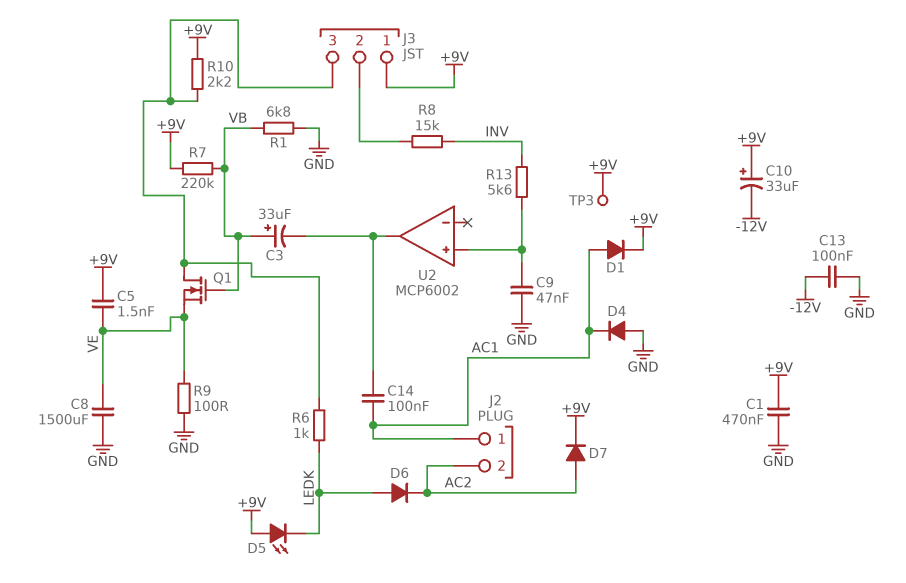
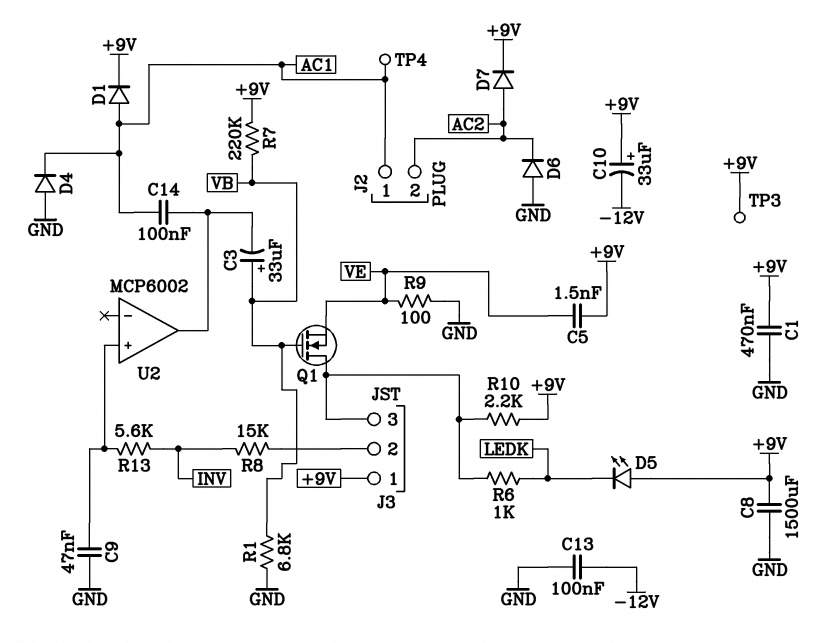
C8: 1500uF (GND, VE) -> 1500uF (+9V, GND)
D6: diode (A LEDK, K AC2) -> diode (A GND, K AC2)
TP4: none -> test point (AC1)

